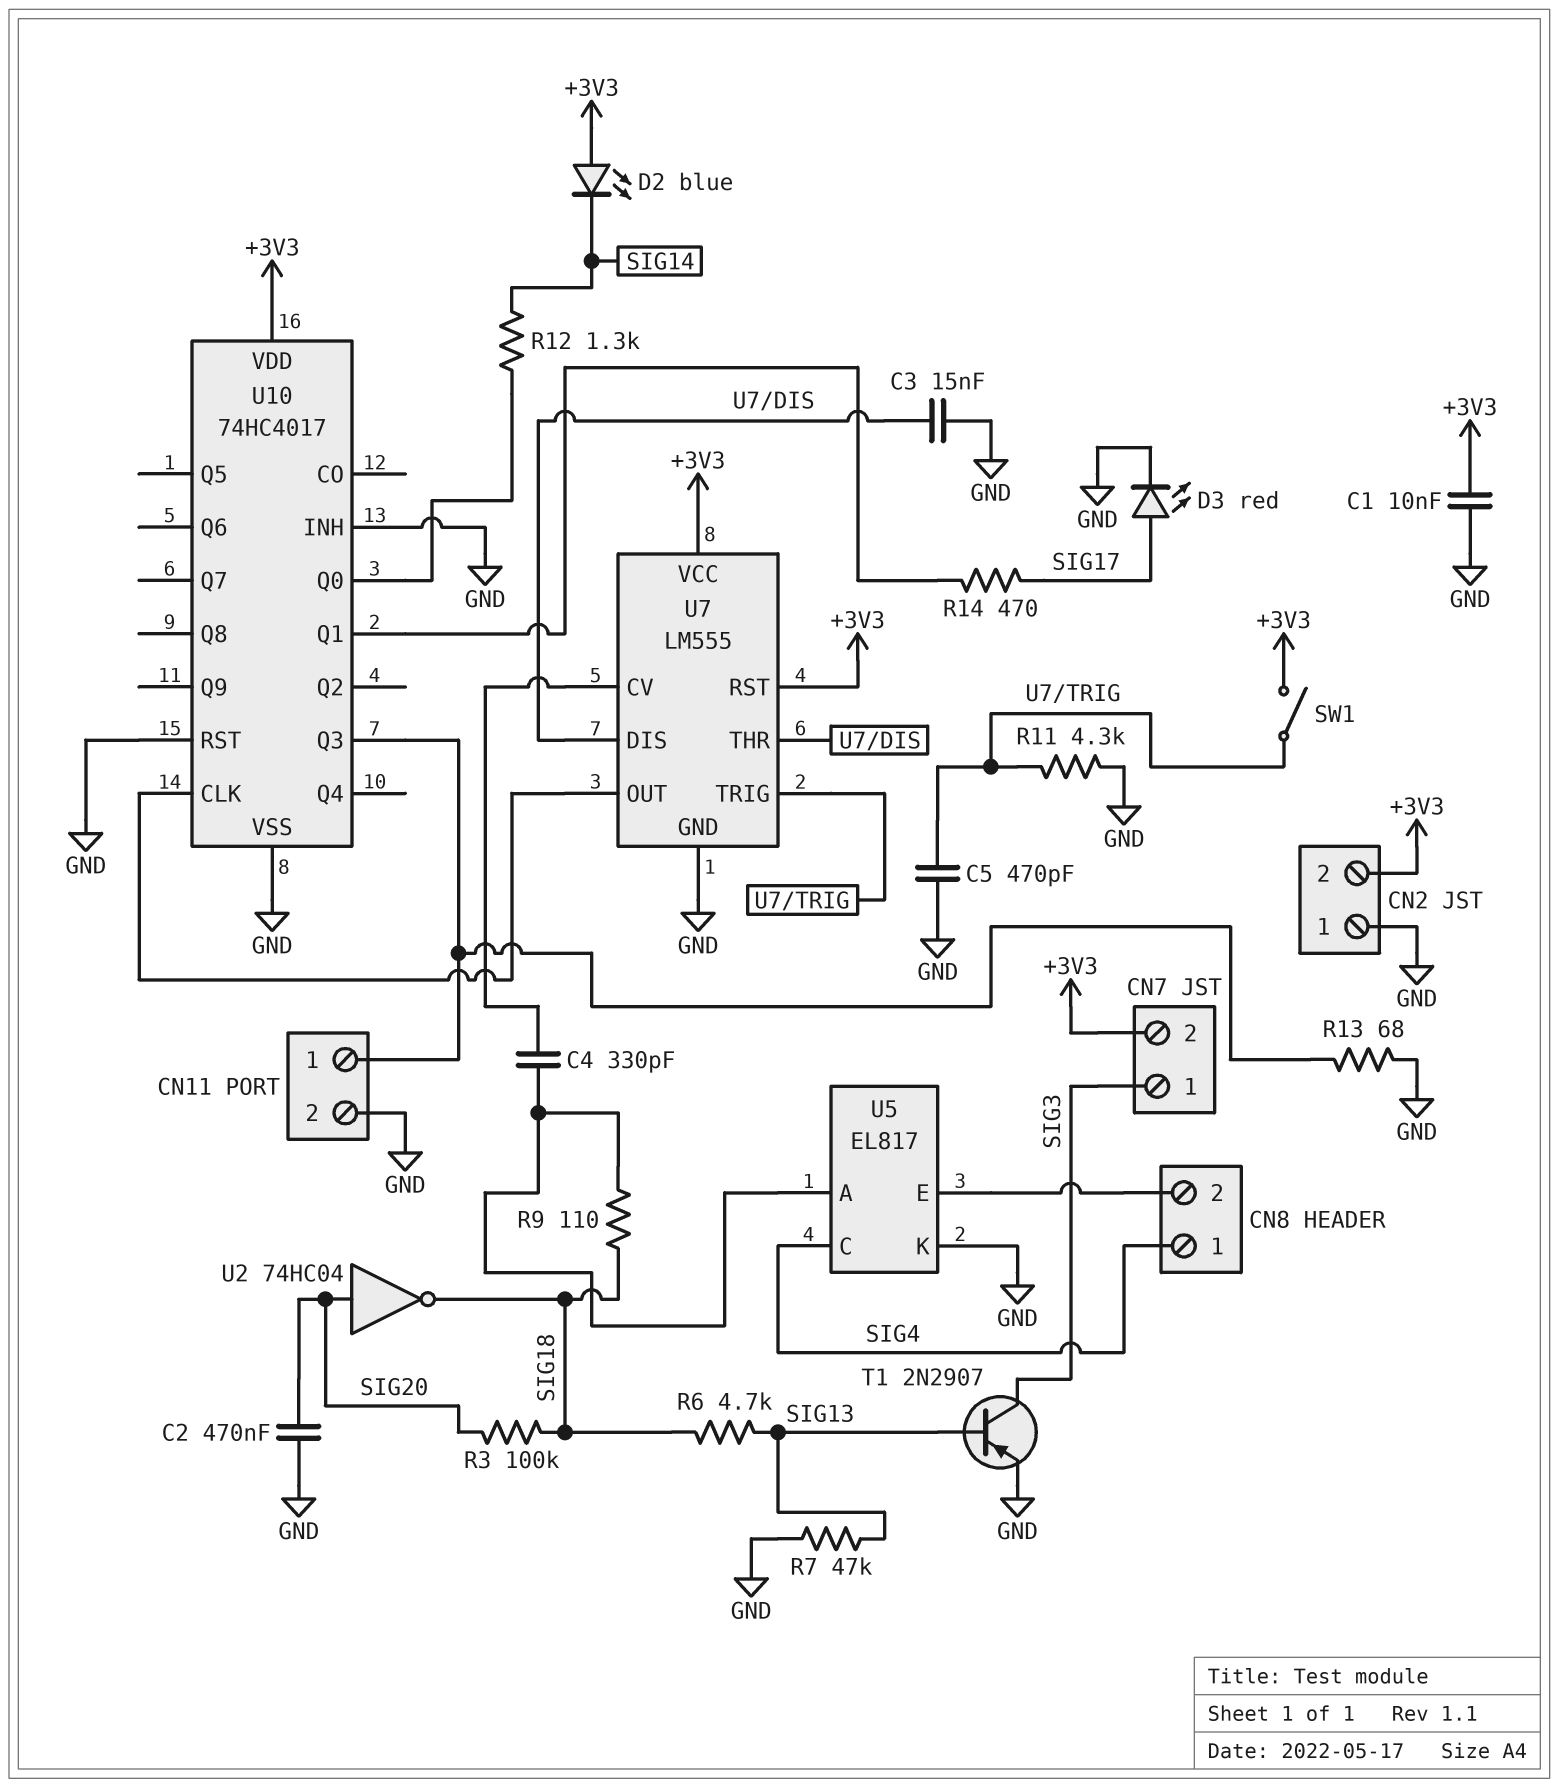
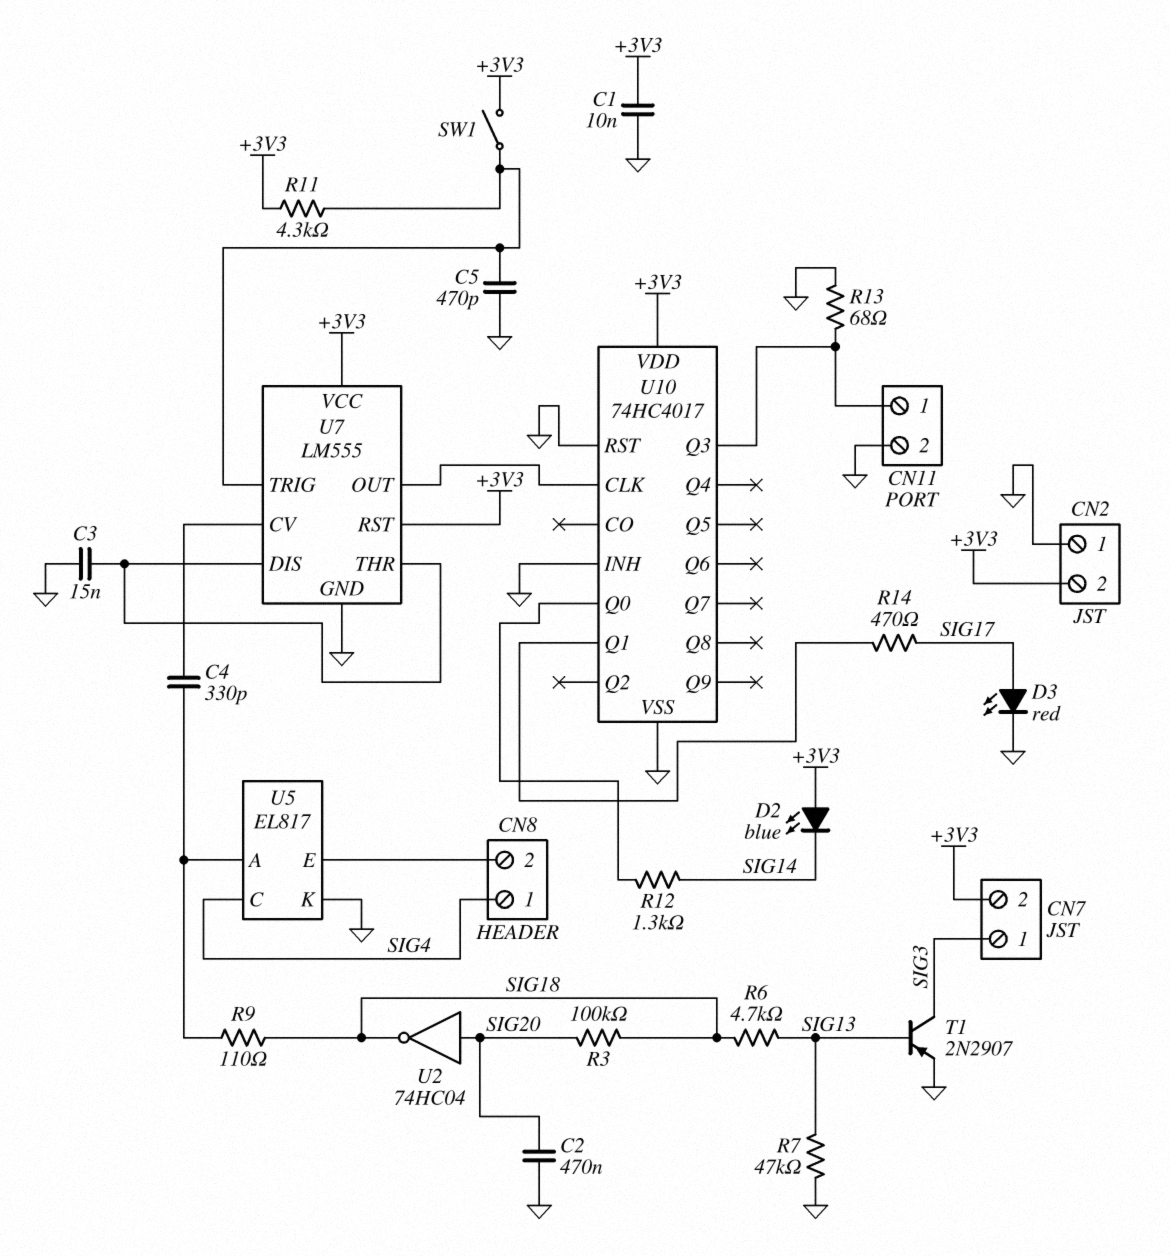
R11: 4.3k (GND, U7/TRIG) -> 4.3k (+3V3, U7/TRIG)

